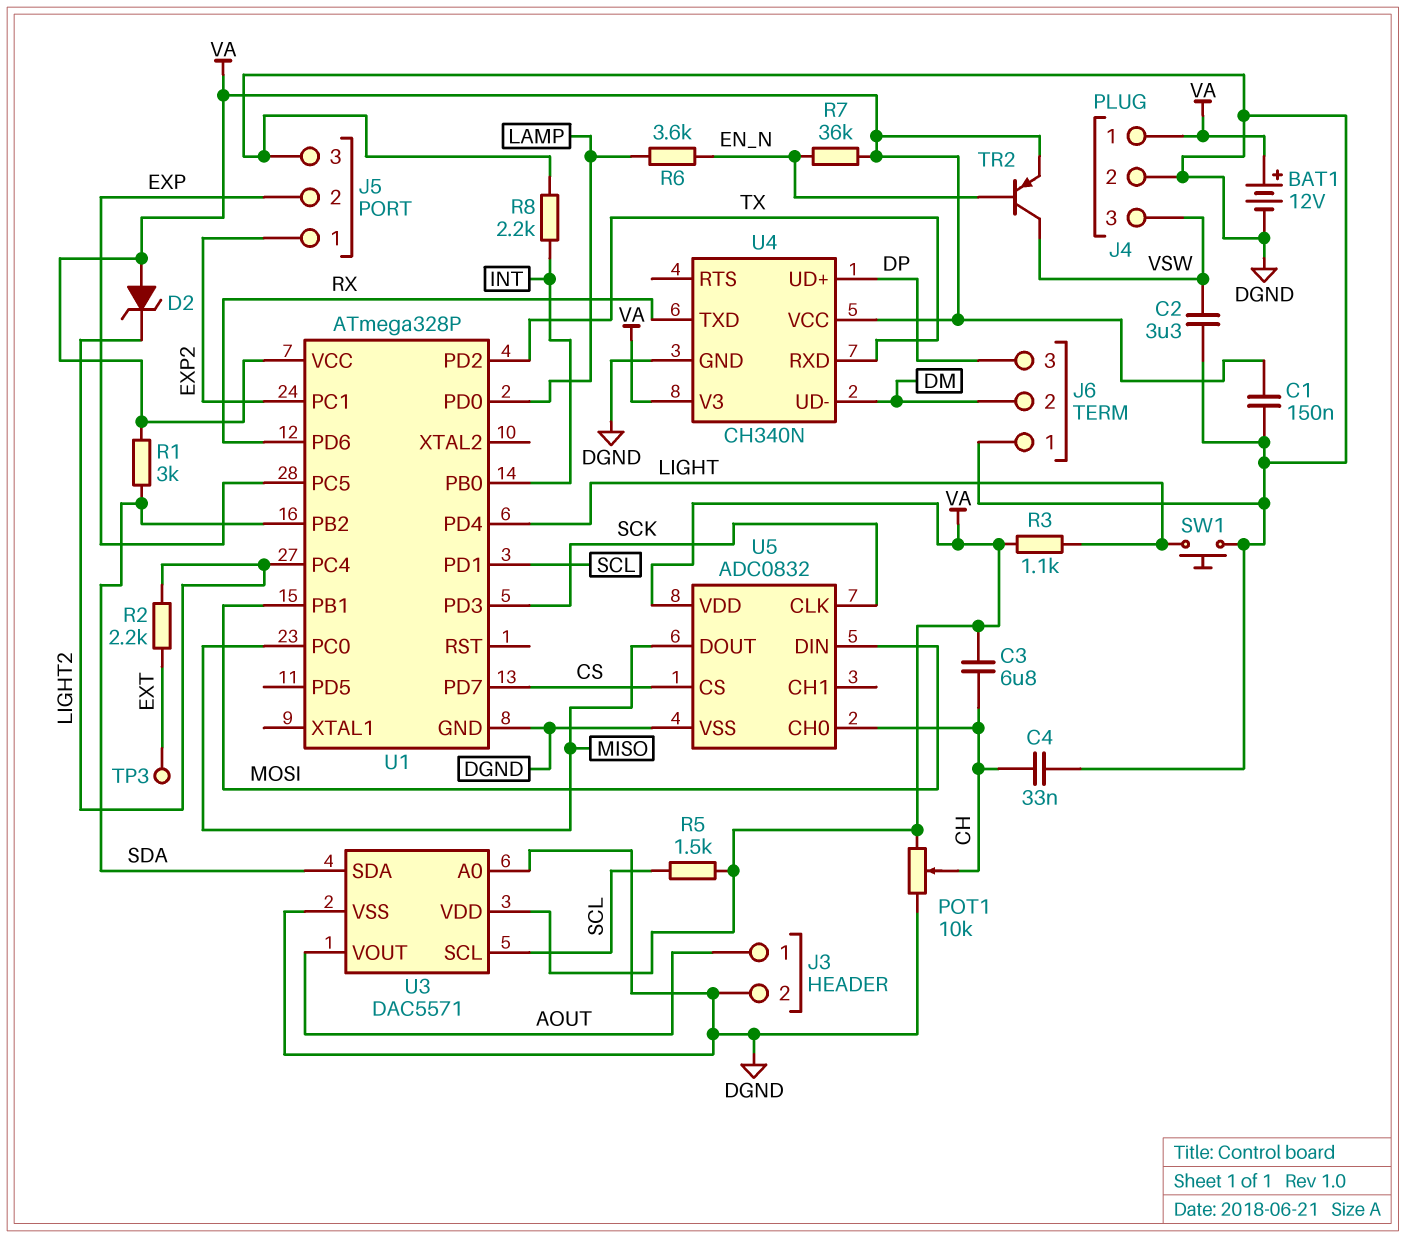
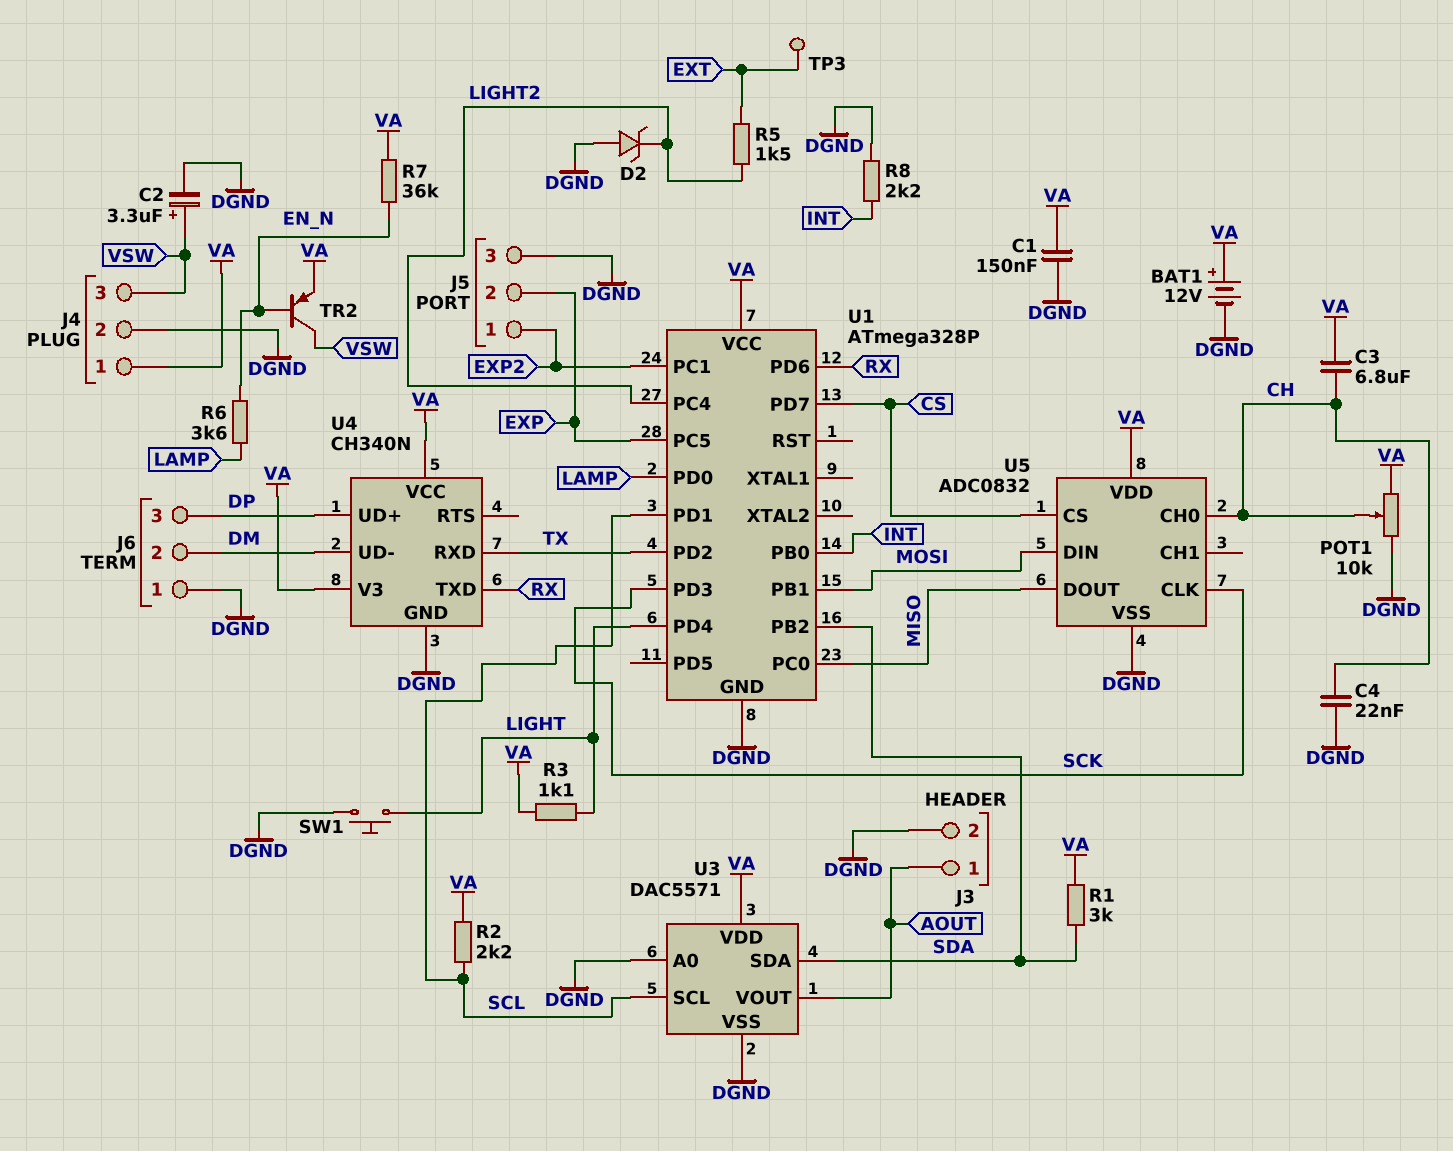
C2: 3.3uF (DGND, VSW) -> 3.3uF (plus VSW, minus DGND)
C4: 33nF (CH, DGND) -> 22nF (CH, DGND)
D2: zener (A VA, K LIGHT2) -> zener (A DGND, K LIGHT2)
R2: 2.2k (EXT, LIGHT2) -> 2.2k (SCL, VA)
R5: 1.5k (SCL, VA) -> 1.5k (EXT, LIGHT2)

